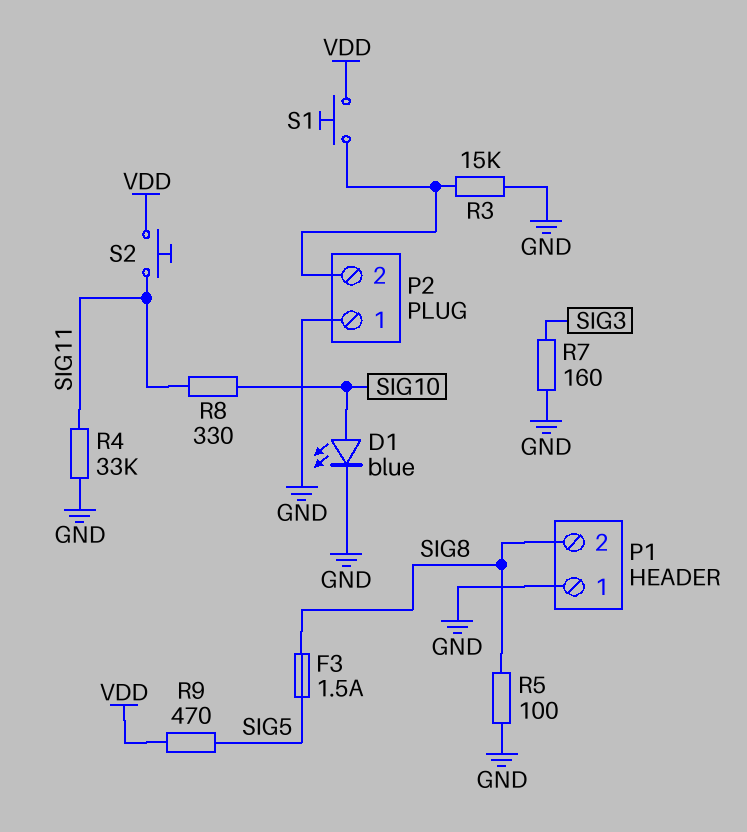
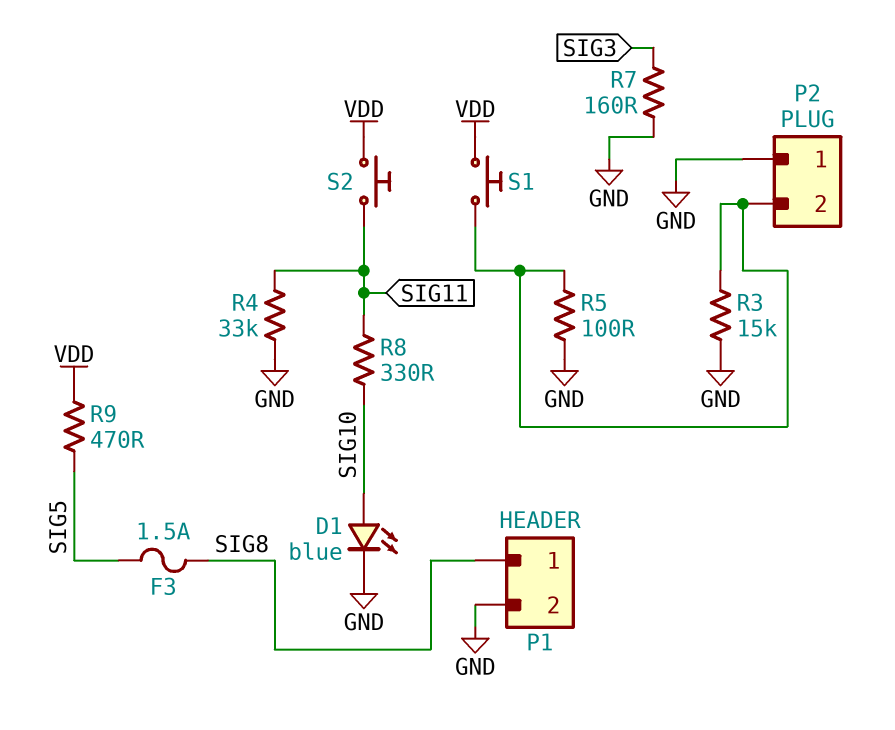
P1 pin 1: GND -> SIG8
P1 pin 2: SIG8 -> GND
R5: 100 (GND, SIG8) -> 100 (GND, P2/2)

